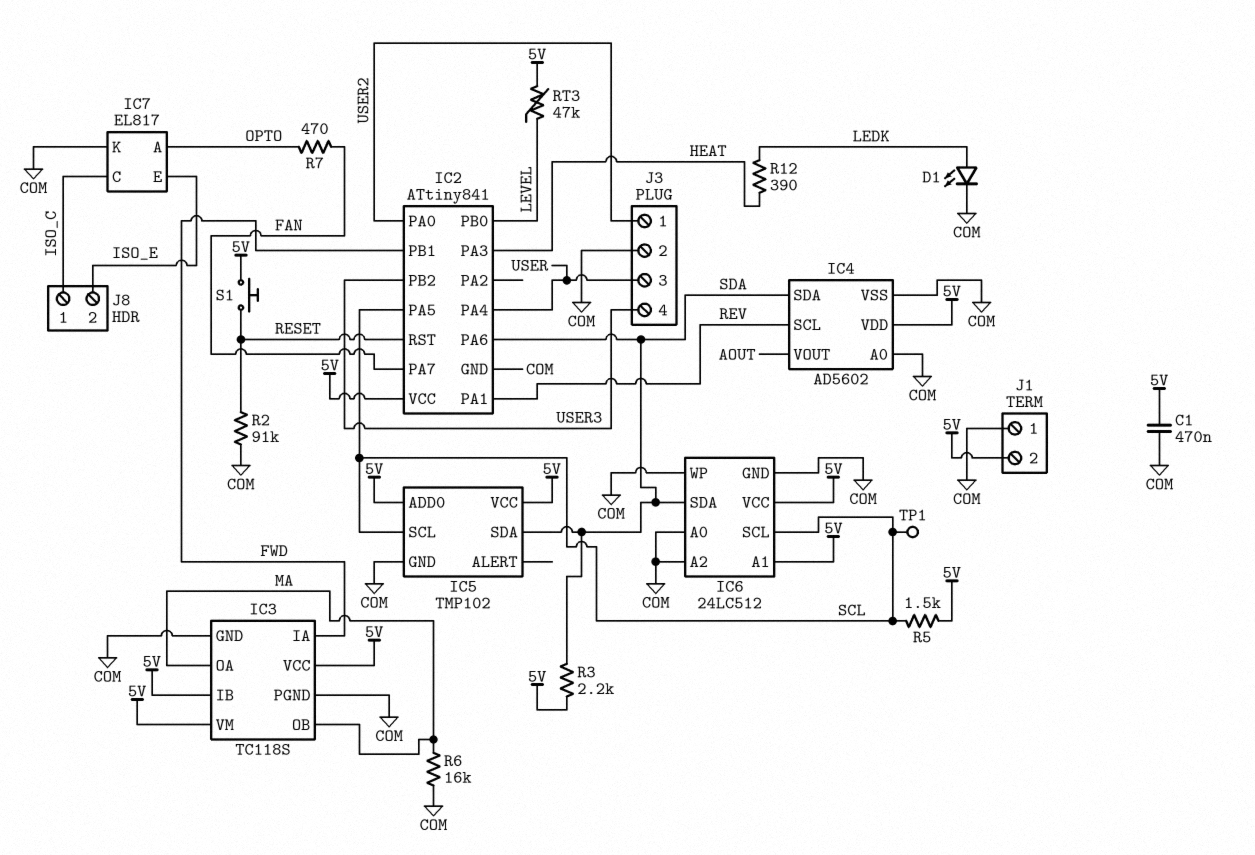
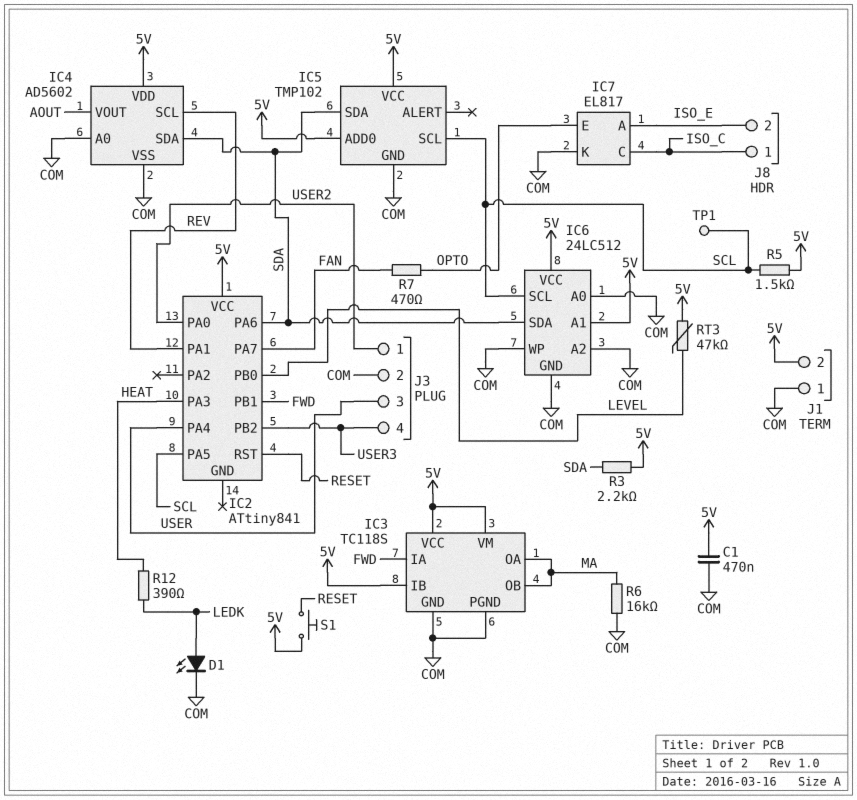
IC2 pin GND: COM -> none
IC7 pin A: OPTO -> ISO_E
IC7 pin E: ISO_E -> OPTO
R2: 91k (COM, RESET) -> none

